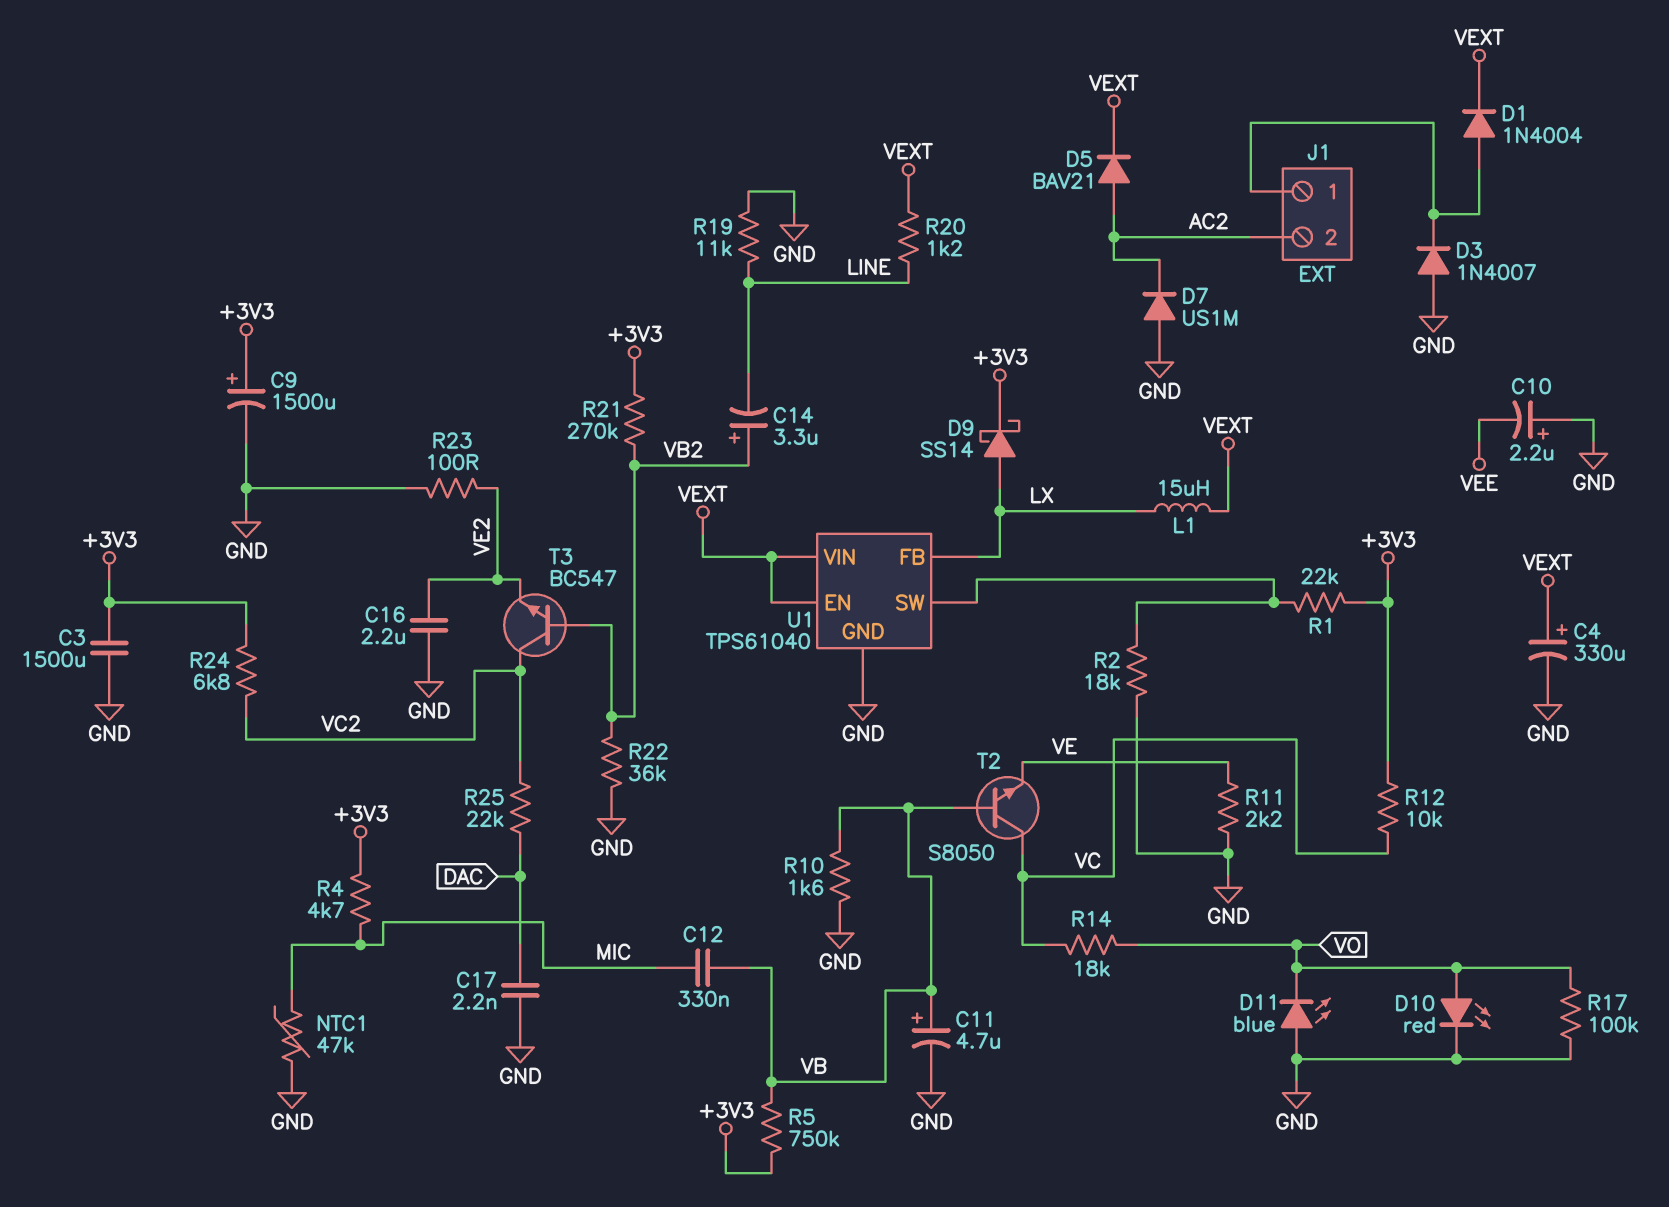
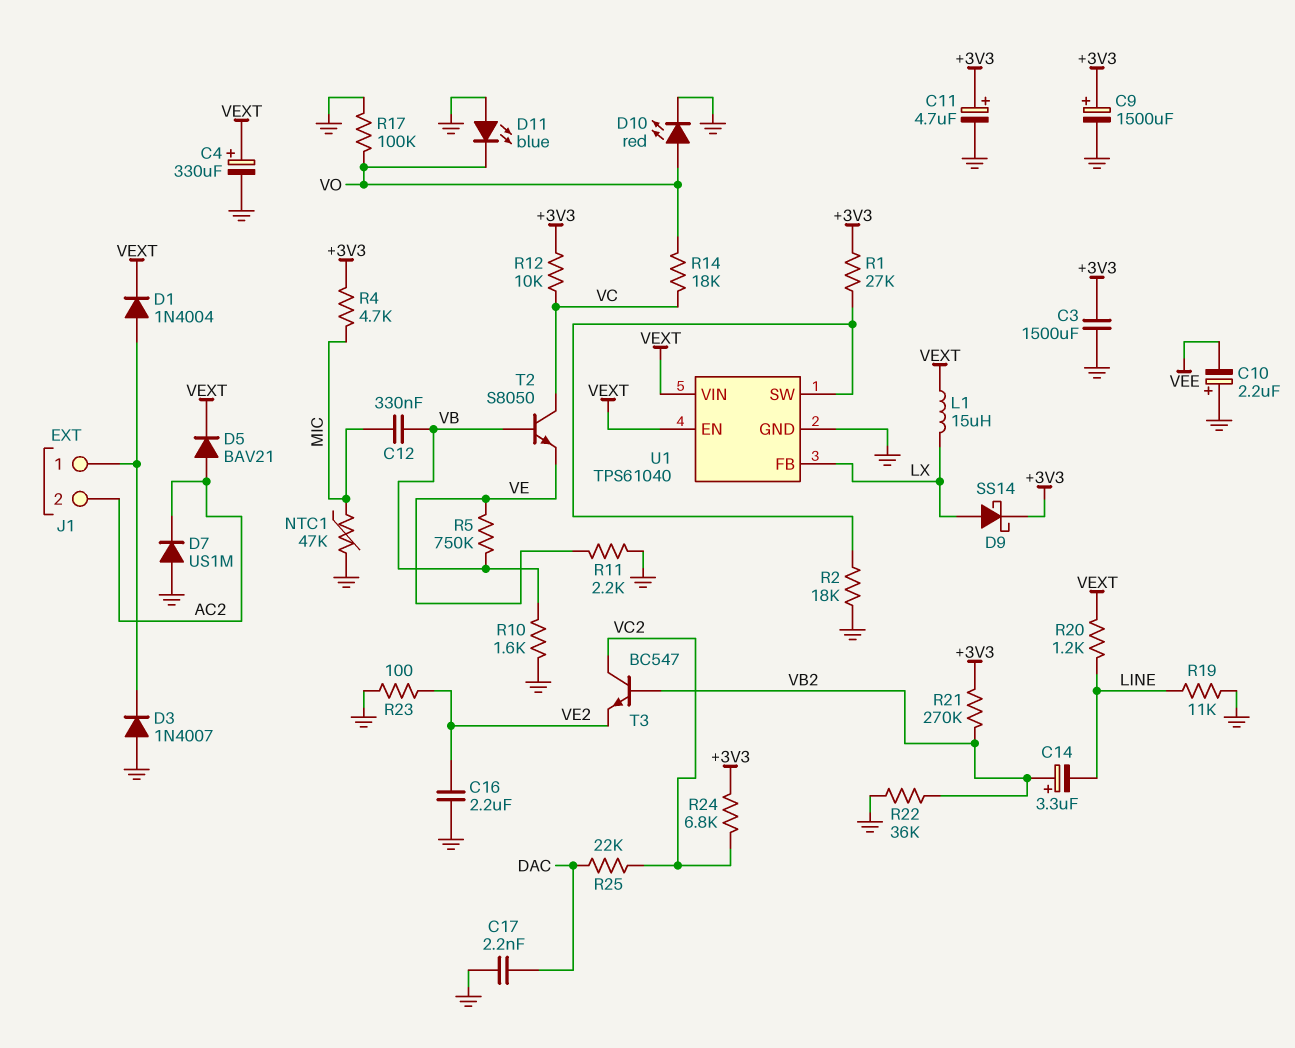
C11: 4.7uF (plus VB, minus GND) -> 4.7uF (plus +3V3, minus GND)
R1: 22k (+3V3, U1/SW) -> 27k (+3V3, U1/SW)
R5: 750k (+3V3, VB) -> 750k (VB, VE)

